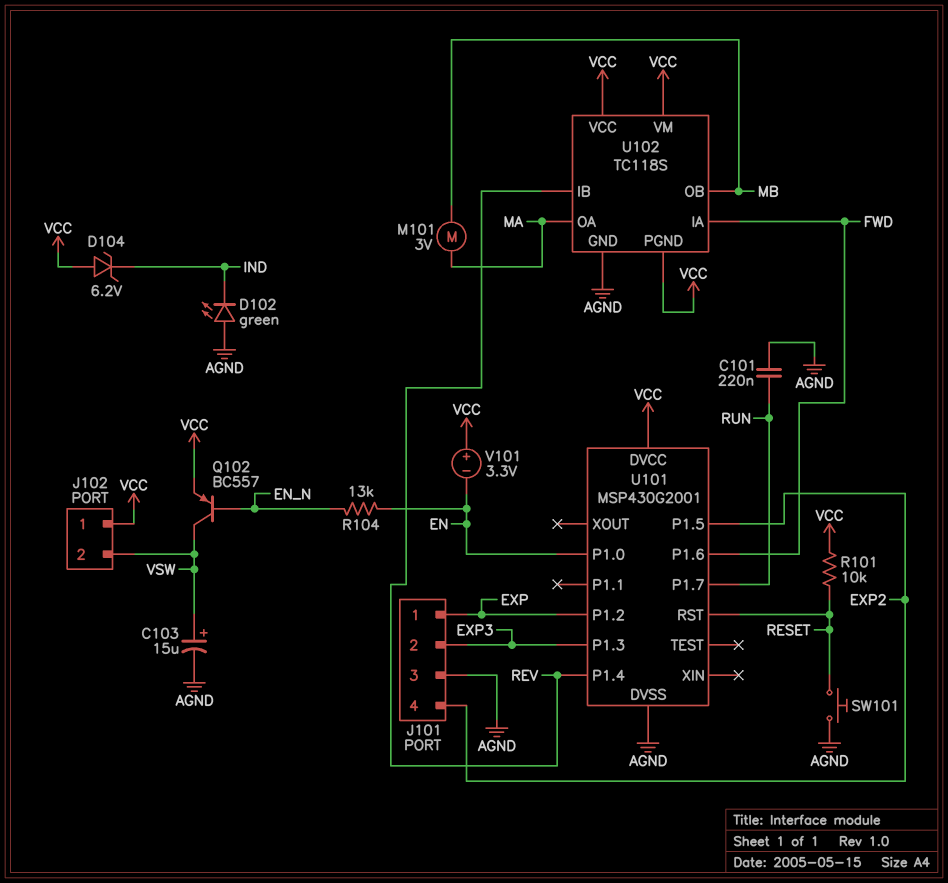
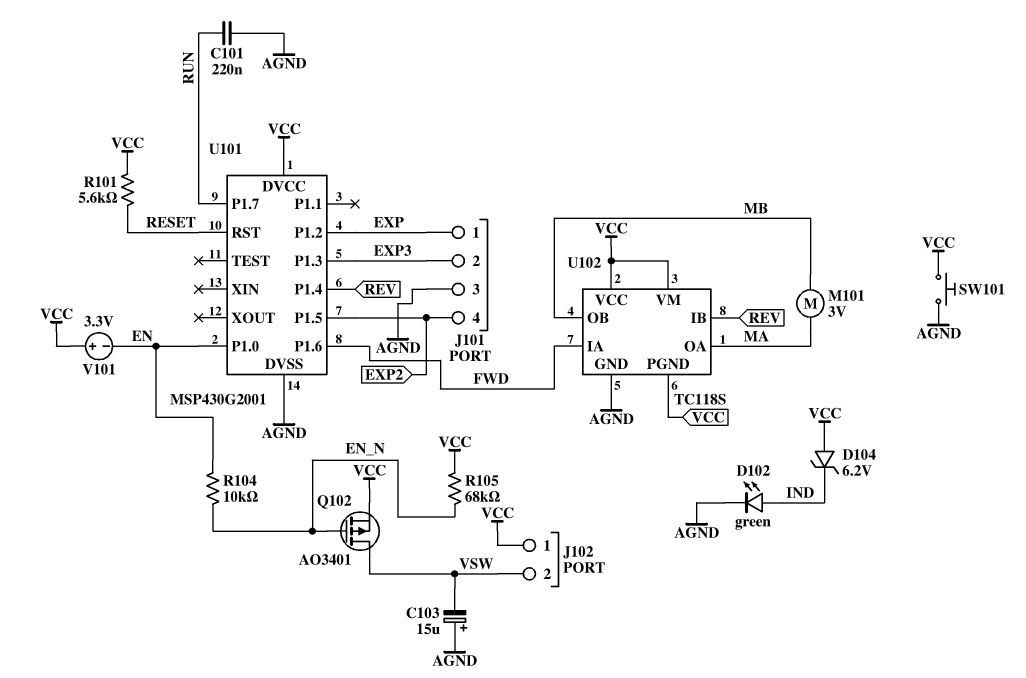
C103: 15uF (plus VSW, minus AGND) -> 15uF (plus AGND, minus VSW)
D102: LED green (A AGND, K IND) -> LED green (A IND, K AGND)
Q102: PNP BC557 (B EN_N, C VSW, E VCC) -> PMOS AO3401 (G EN_N, D VSW, S VCC)
R101: 10k (RESET, VCC) -> 5.6k (RESET, VCC)
R104: 13k (EN, EN_N) -> 10k (EN, EN_N)
R105: none -> 68k (EN_N, VCC)
SW101: button (AGND, RESET) -> button (AGND, VCC)

